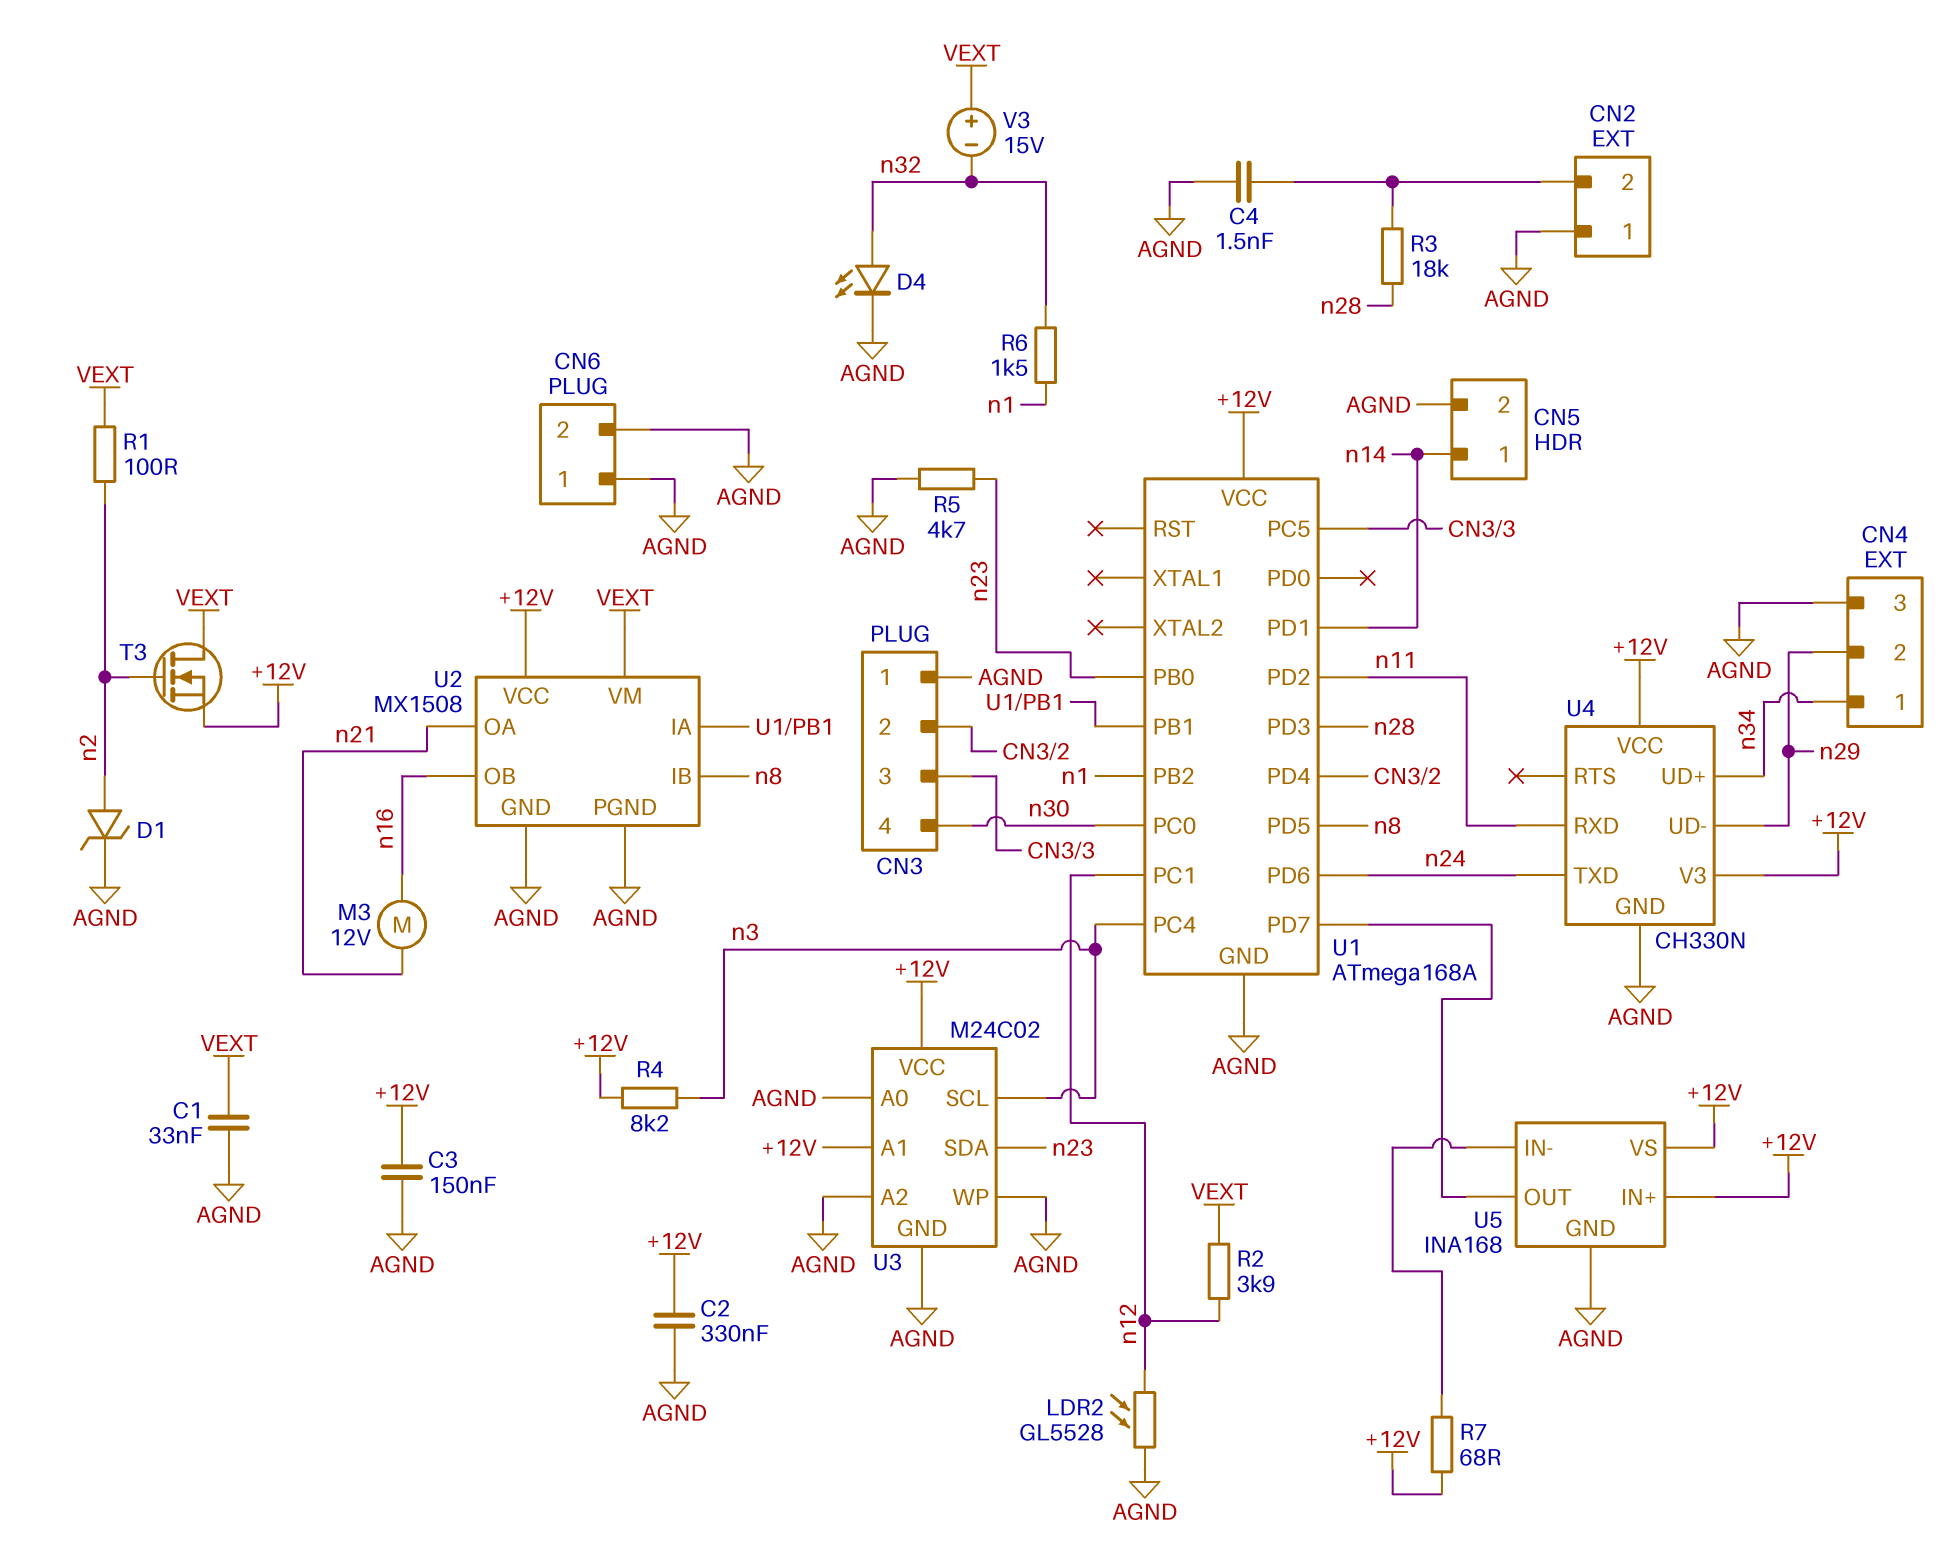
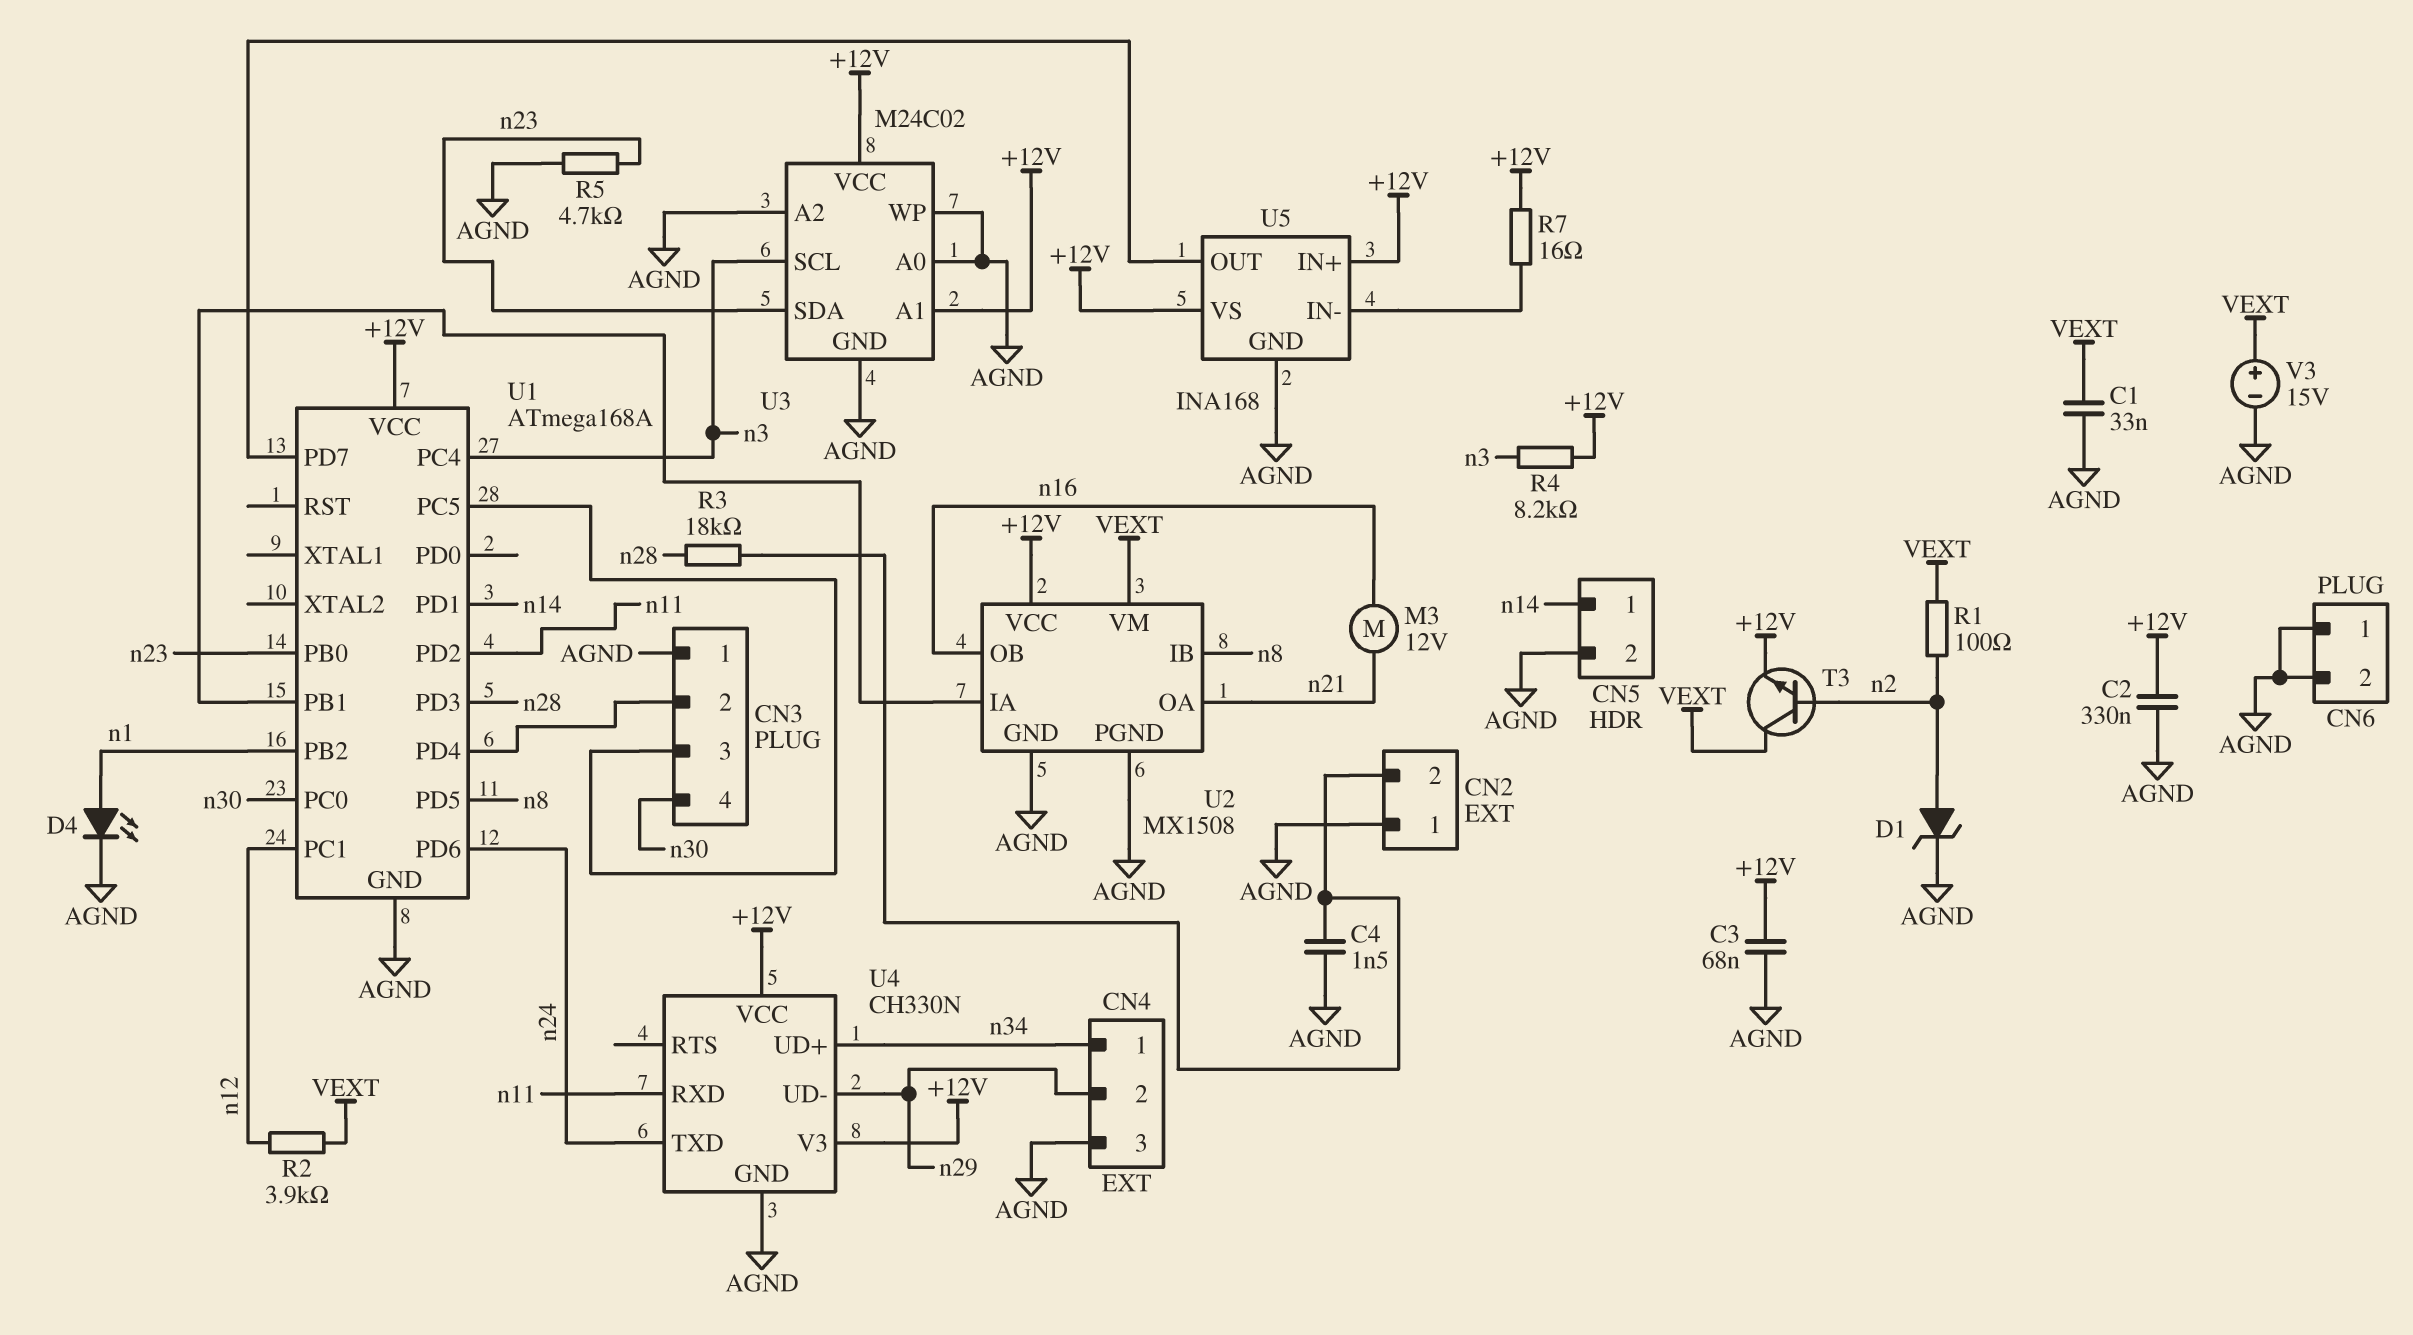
C3: 150nF (+12V, AGND) -> 68nF (+12V, AGND)
D4: LED (A n32, K AGND) -> LED (A n1, K AGND)
LDR2: GL5528 (AGND, n12) -> none
R6: 1.5k (n1, n32) -> none
R7: 68 (+12V, U5/IN-) -> 16 (+12V, U5/IN-)
T3: NMOS (G n2, D VEXT, S +12V) -> NPN (B n2, C VEXT, E +12V)
V3: 15V (plus VEXT, minus n32) -> 15V (plus VEXT, minus AGND)

